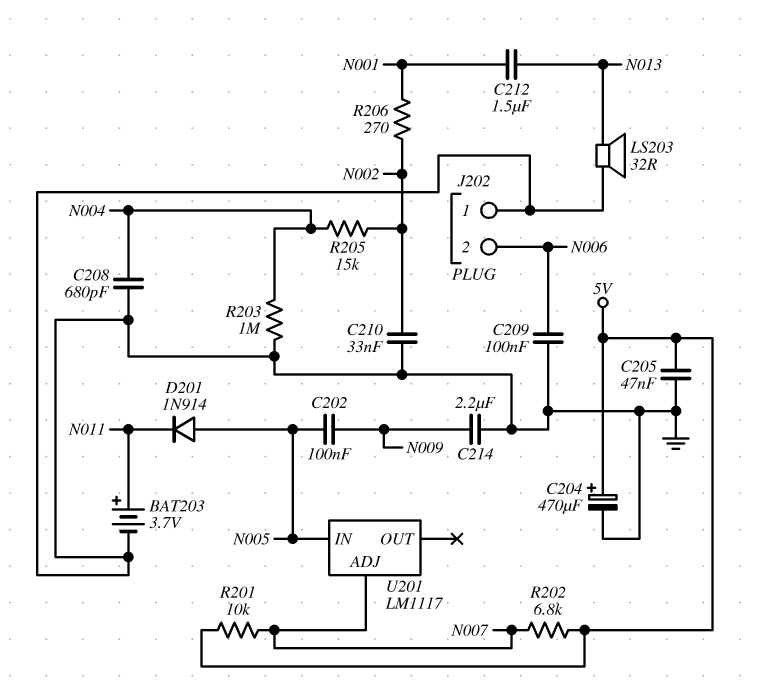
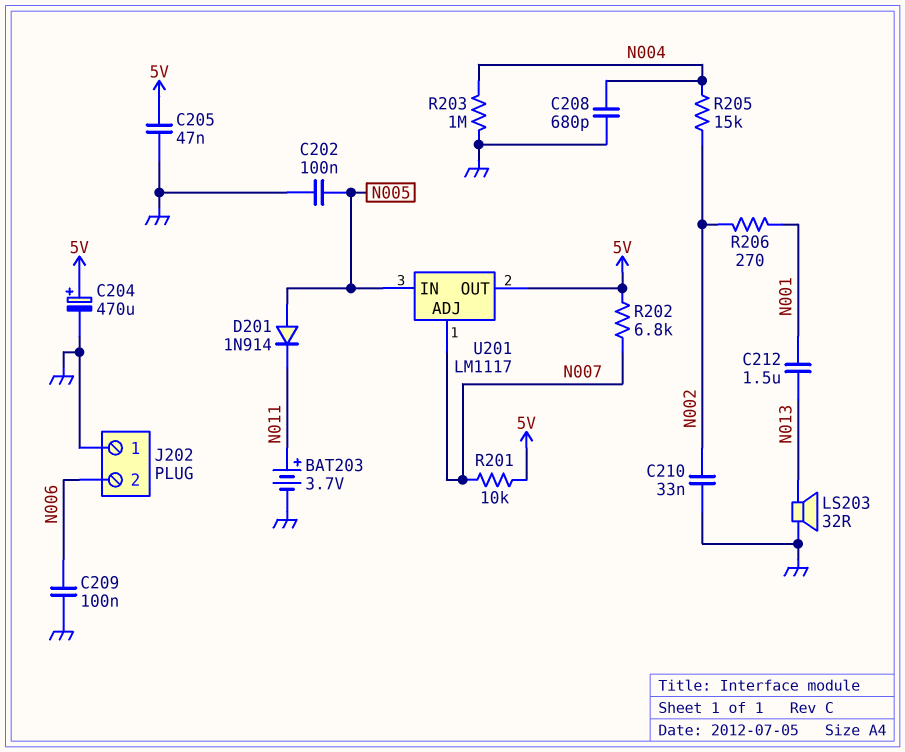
C202: 100nF (N005, N009) -> 100nF (GND, N005)
C214: 2.2uF (GND, N009) -> none
U201 pin OUT: none -> 5V

